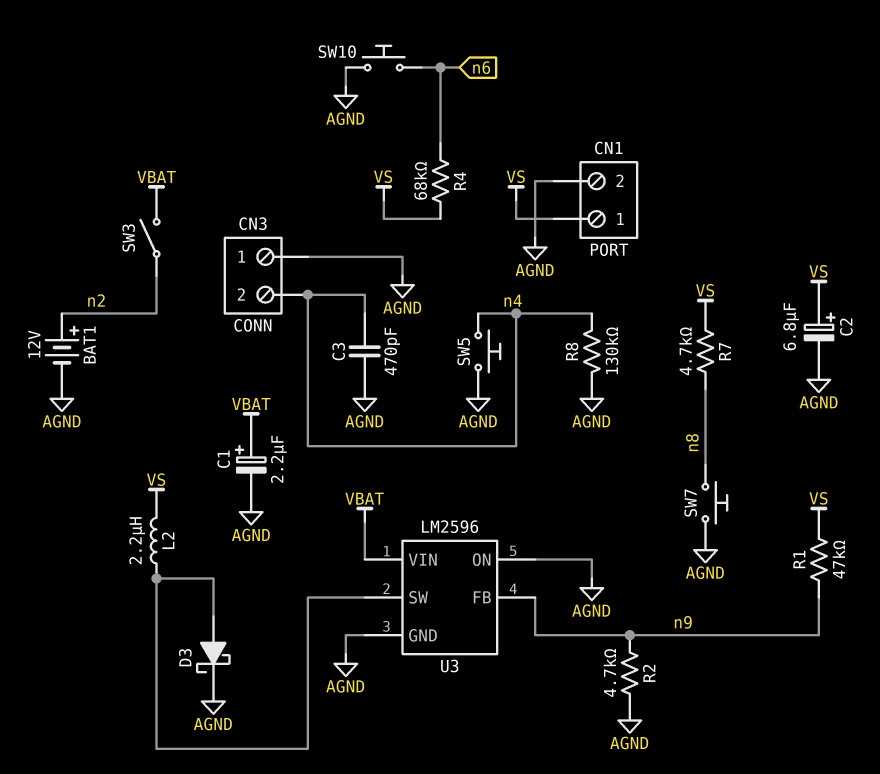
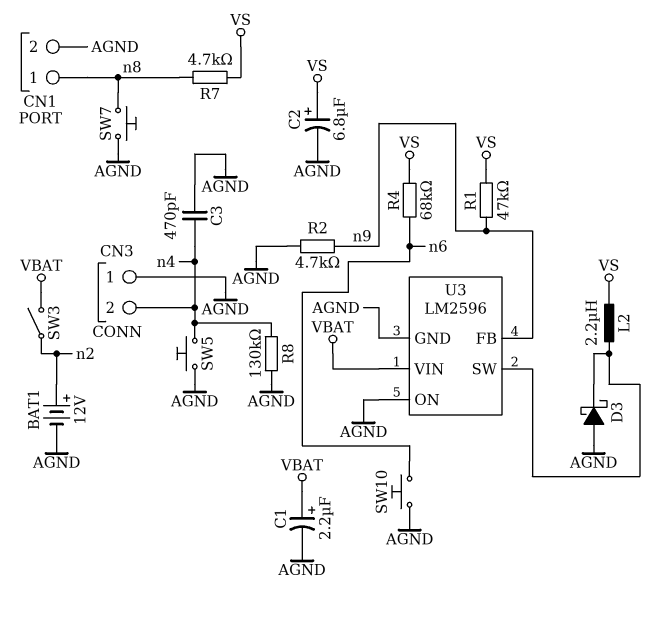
CN1 pin 1: VS -> n8
D3: schottky (A U3/SW, K AGND) -> schottky (A AGND, K U3/SW)

